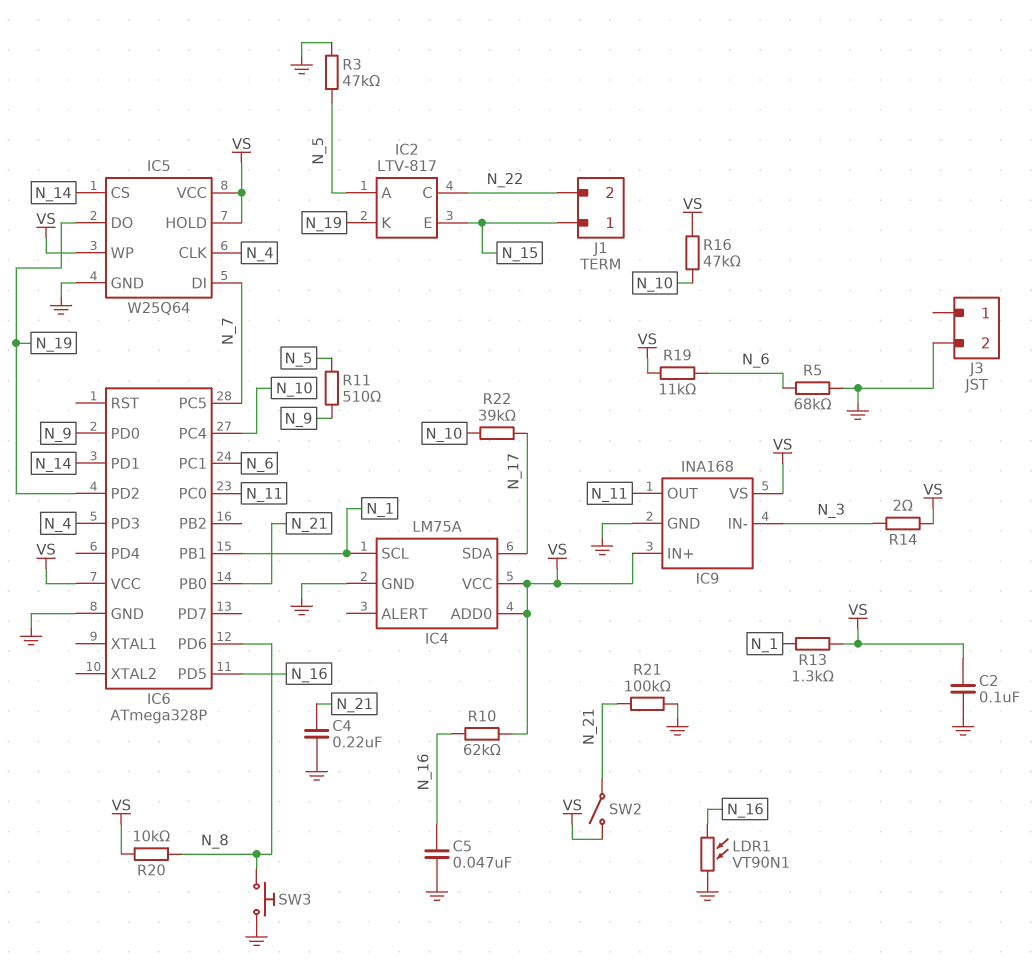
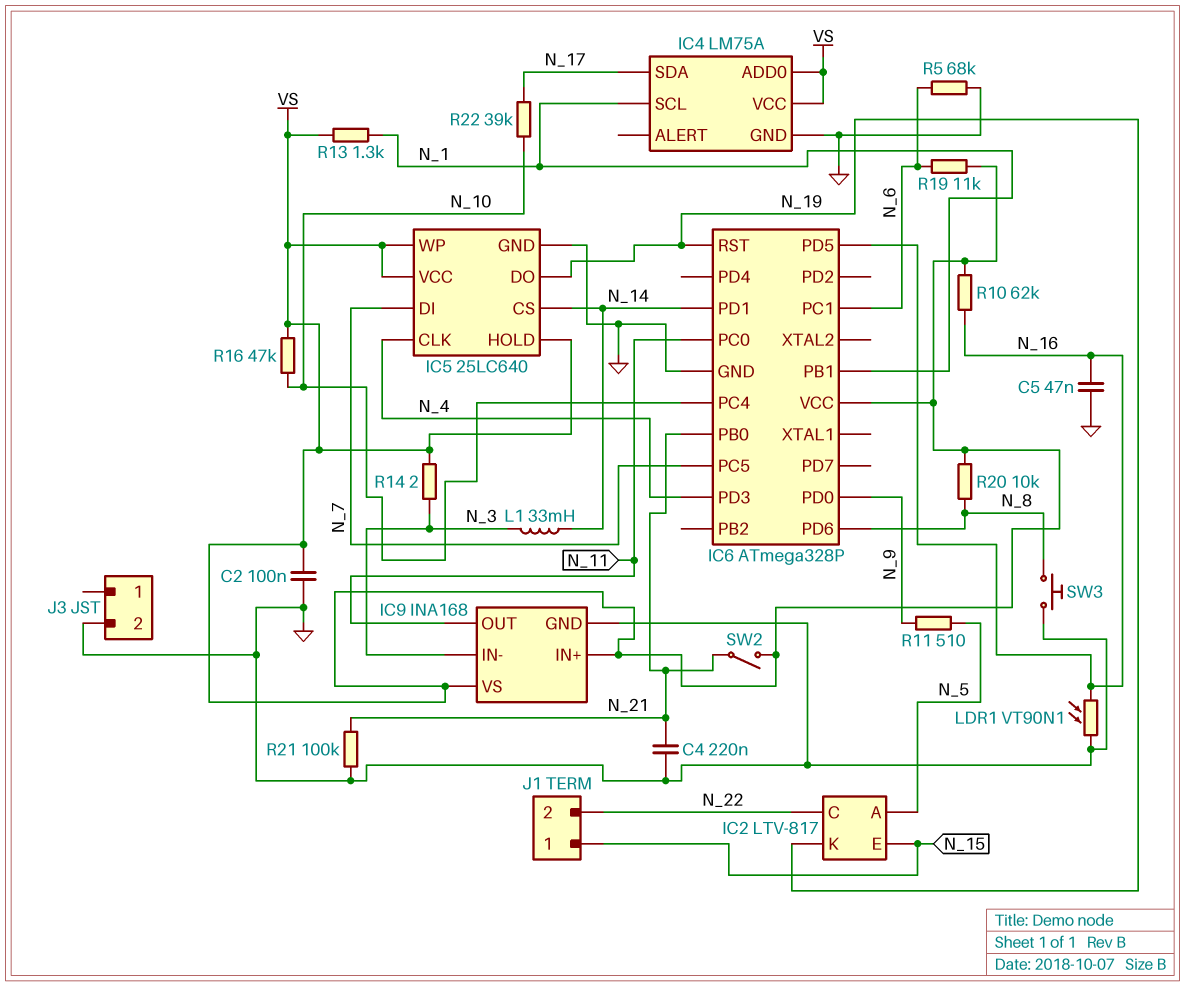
IC5: W25Q64 -> 25LC640
IC6 pin PD2: N_19 -> none
IC6 pin RST: none -> N_19
L1: none -> 33mH (N_3, N_14)
R3: 47k (GND, N_5) -> none

